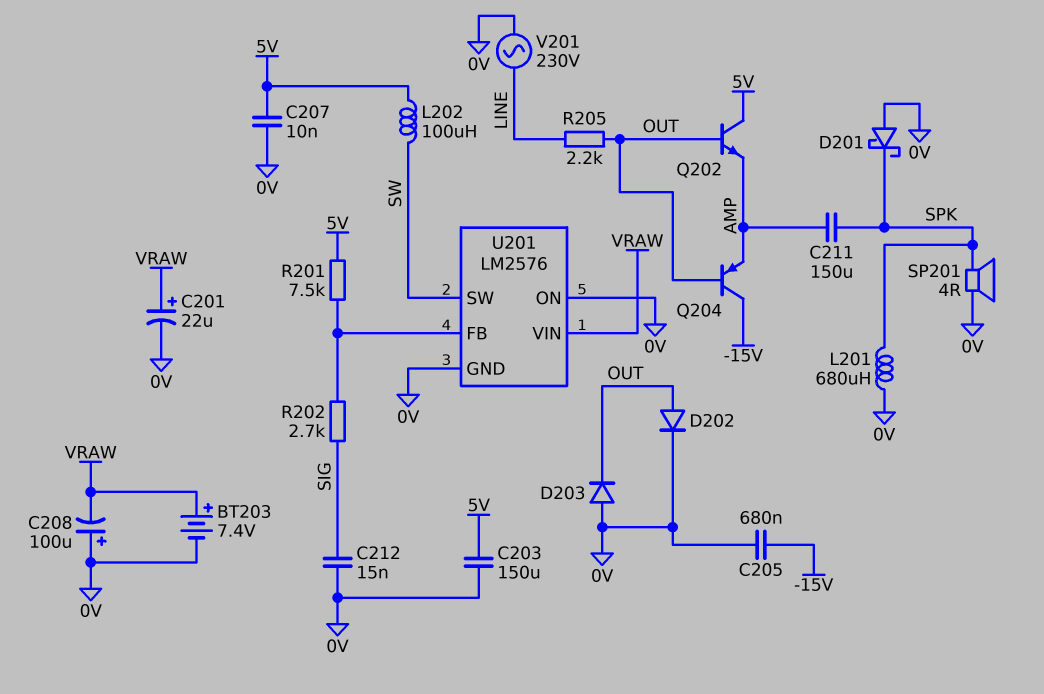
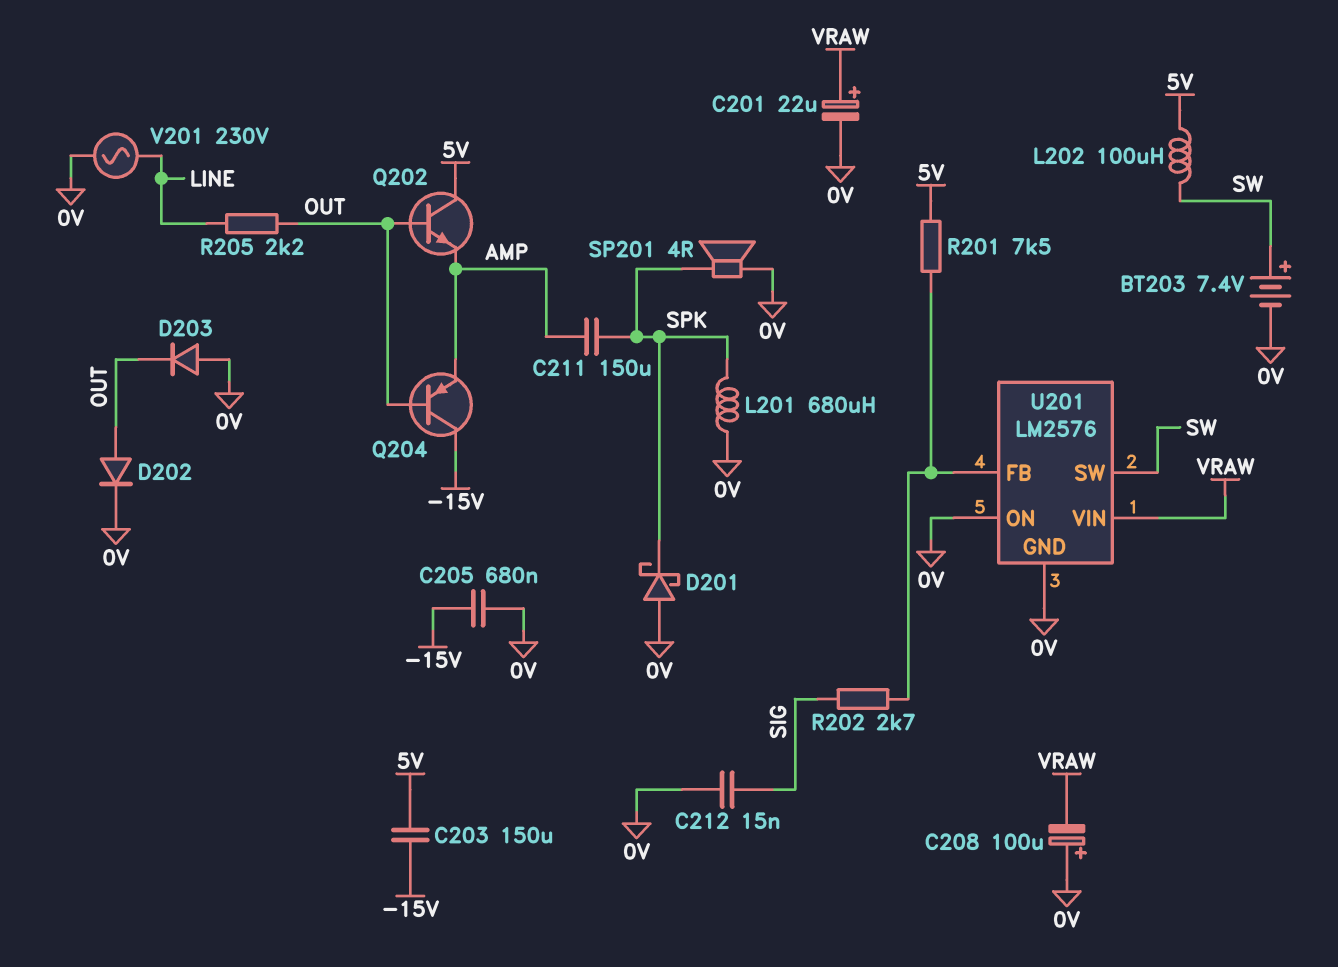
BT203: 7.4V (plus VRAW, minus 0V) -> 7.4V (plus SW, minus 0V)
C203: 150uF (0V, 5V) -> 150uF (-15V, 5V)
C207: 10nF (0V, 5V) -> none

